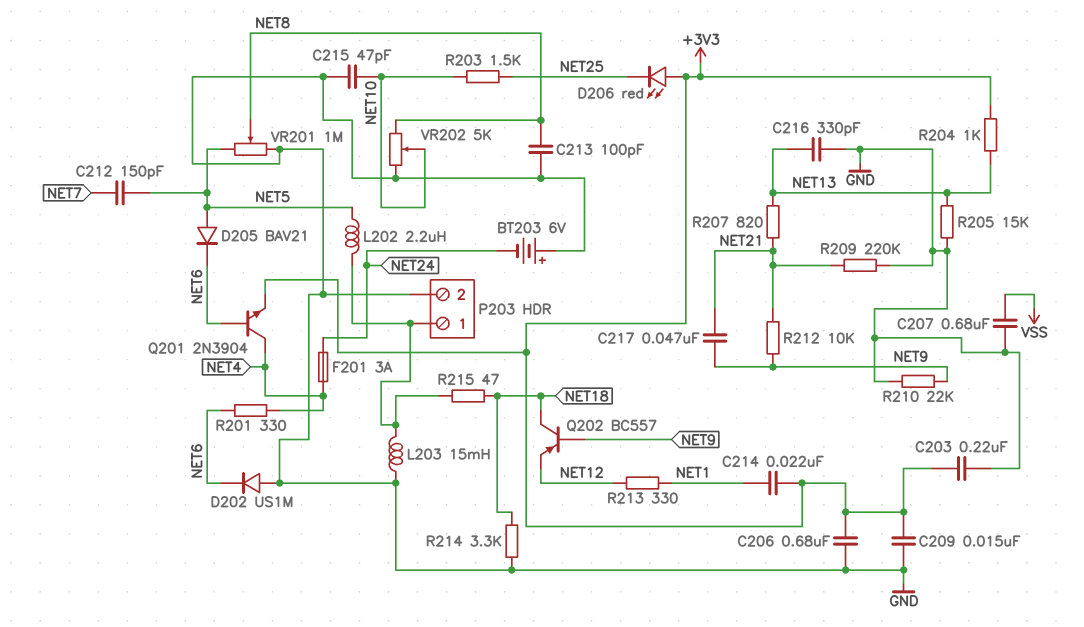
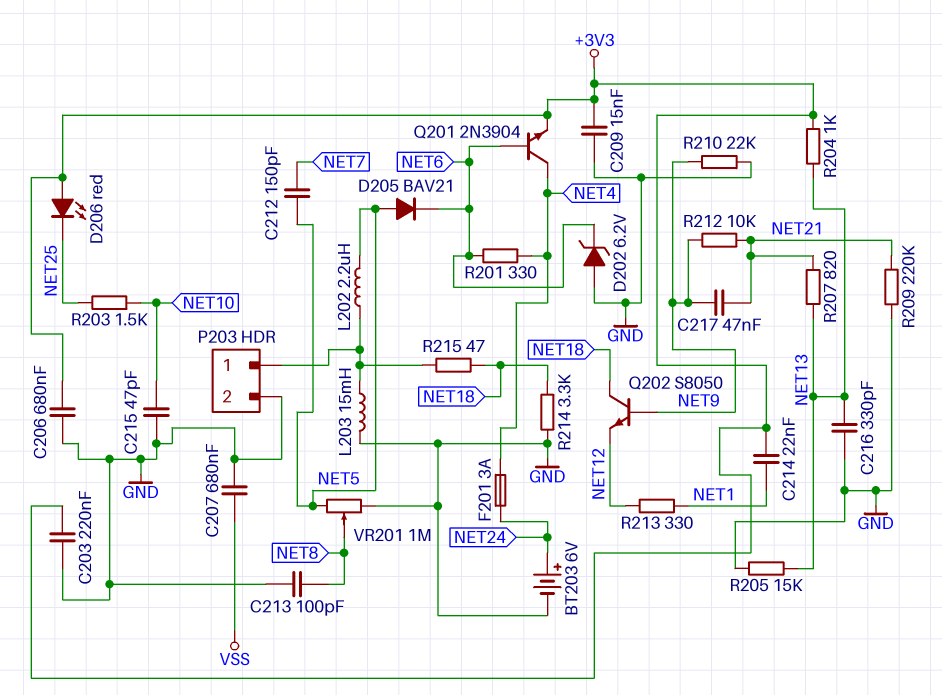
BT203: 6V (plus GND, minus NET24) -> 6V (plus NET24, minus GND)
D202: diode US1M (A GND, K NET6) -> zener 6.2V (A GND, K NET6)
Q202: PNP BC557 (B NET9, C NET18, E NET12) -> NPN S8050 (B NET9, C NET18, E NET12)
VR202: 5k (GND, NET8, wiper NET10) -> none

